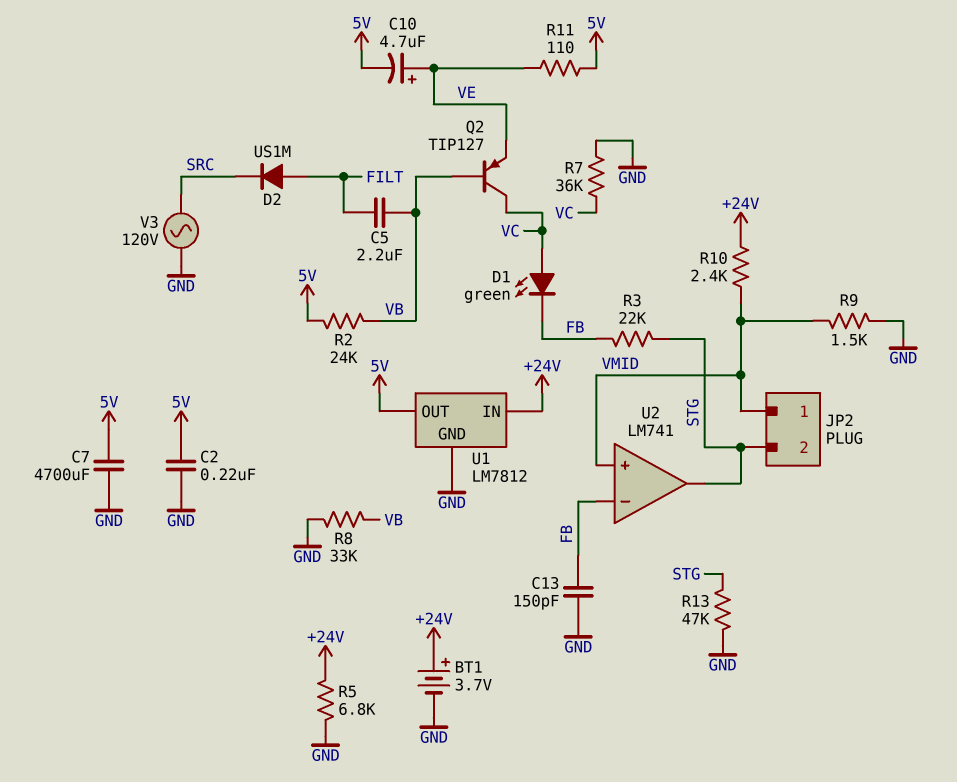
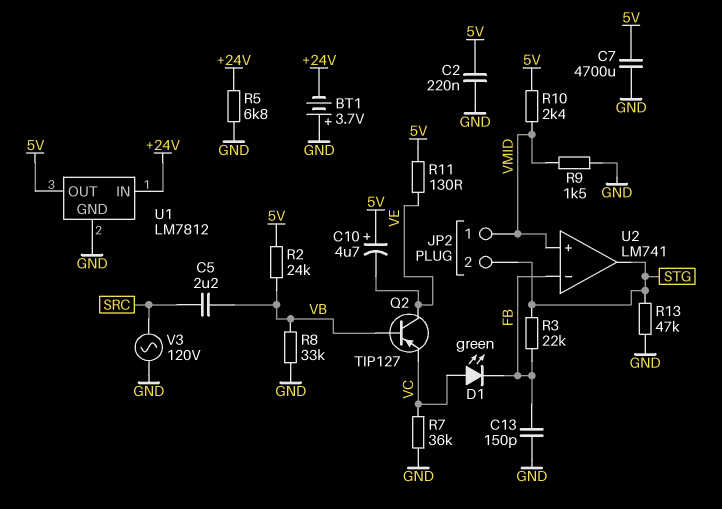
BT1: 3.7V (plus +24V, minus GND) -> 3.7V (plus GND, minus +24V)
C5: 2.2uF (FILT, VB) -> 2.2uF (SRC, VB)
C10: 4.7uF (plus VE, minus 5V) -> 4.7uF (plus 5V, minus VE)
D2: diode US1M (A FILT, K SRC) -> none
Q2: PNP TIP127 (B VB, C VC, E VE) -> PNP TIP127 (B VB, C VE, E VC)
R10: 2.4k (+24V, VMID) -> 2.4k (5V, VMID)
R11: 110 (5V, VE) -> 130 (5V, VE)

